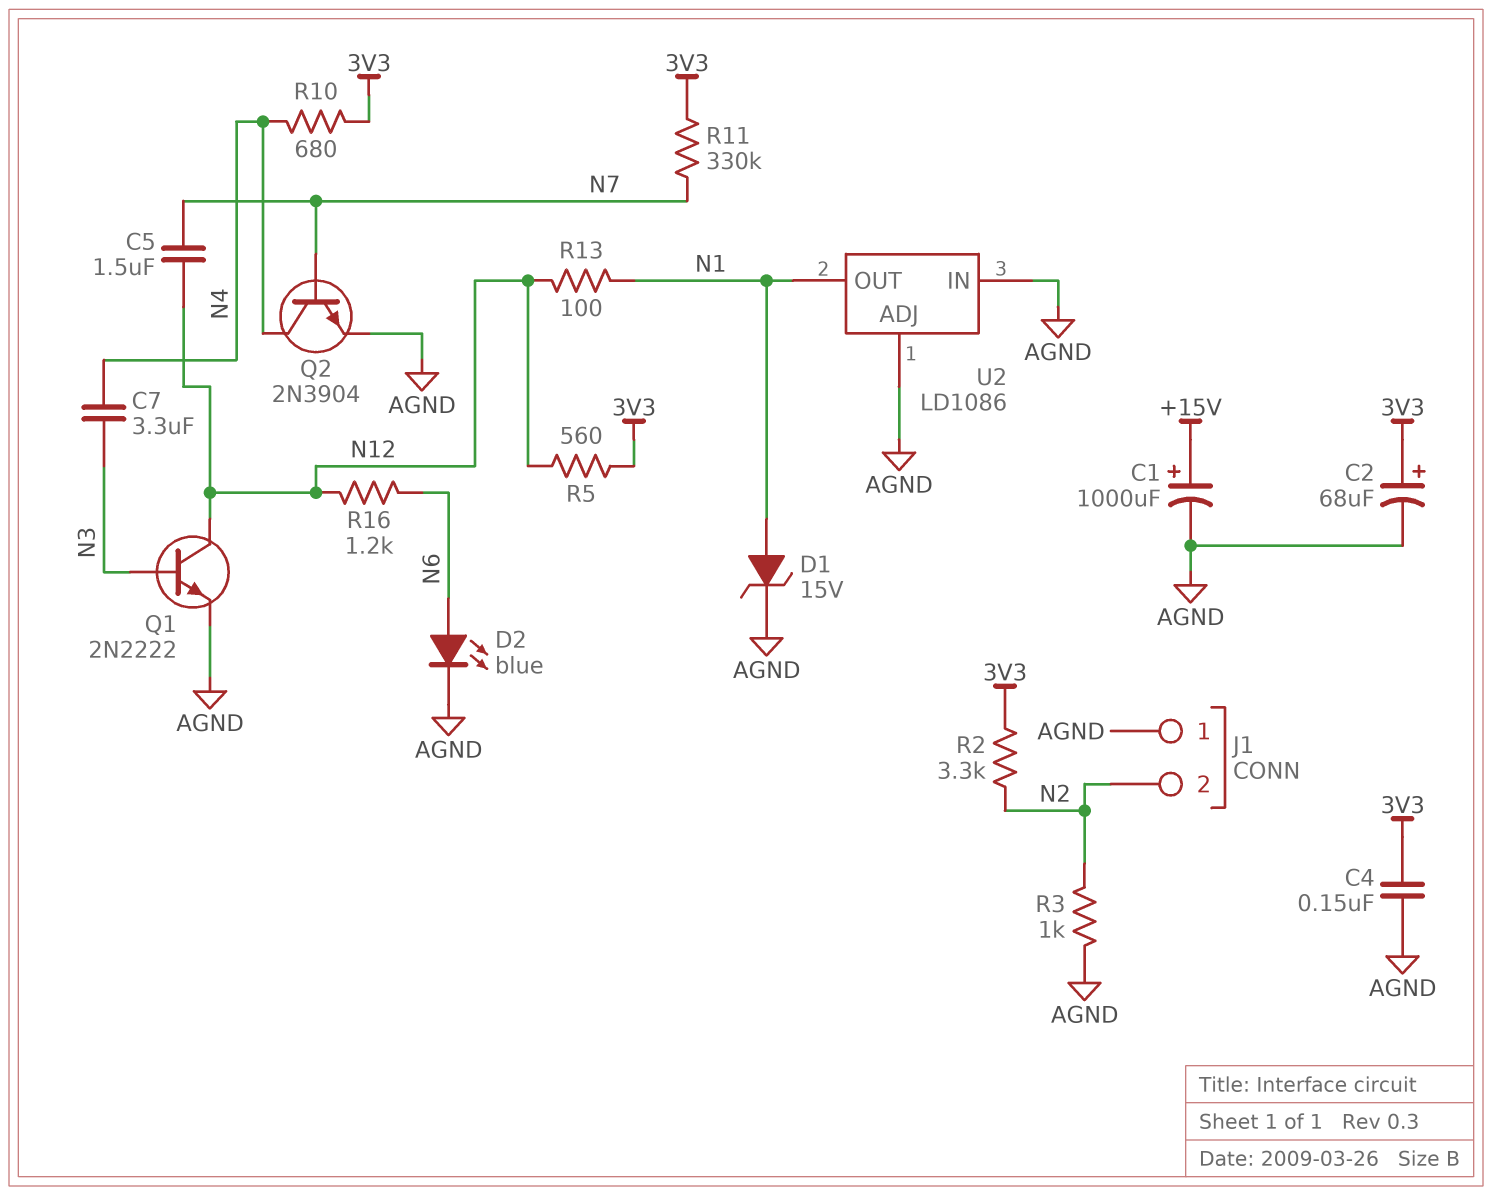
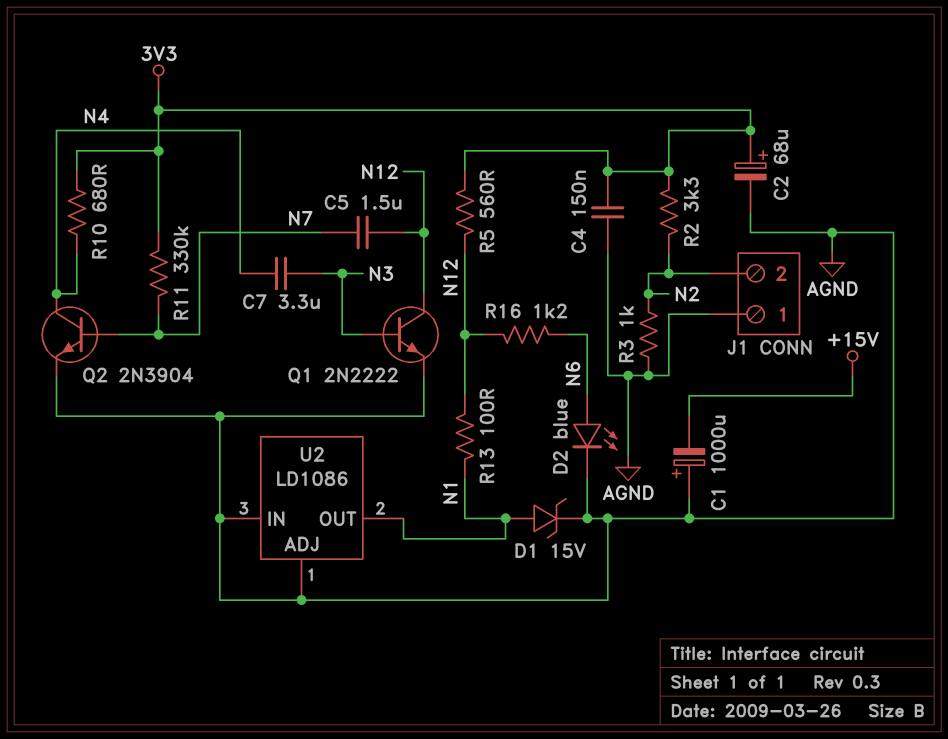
C1: 1000uF (plus +15V, minus AGND) -> 1000uF (plus AGND, minus +15V)

